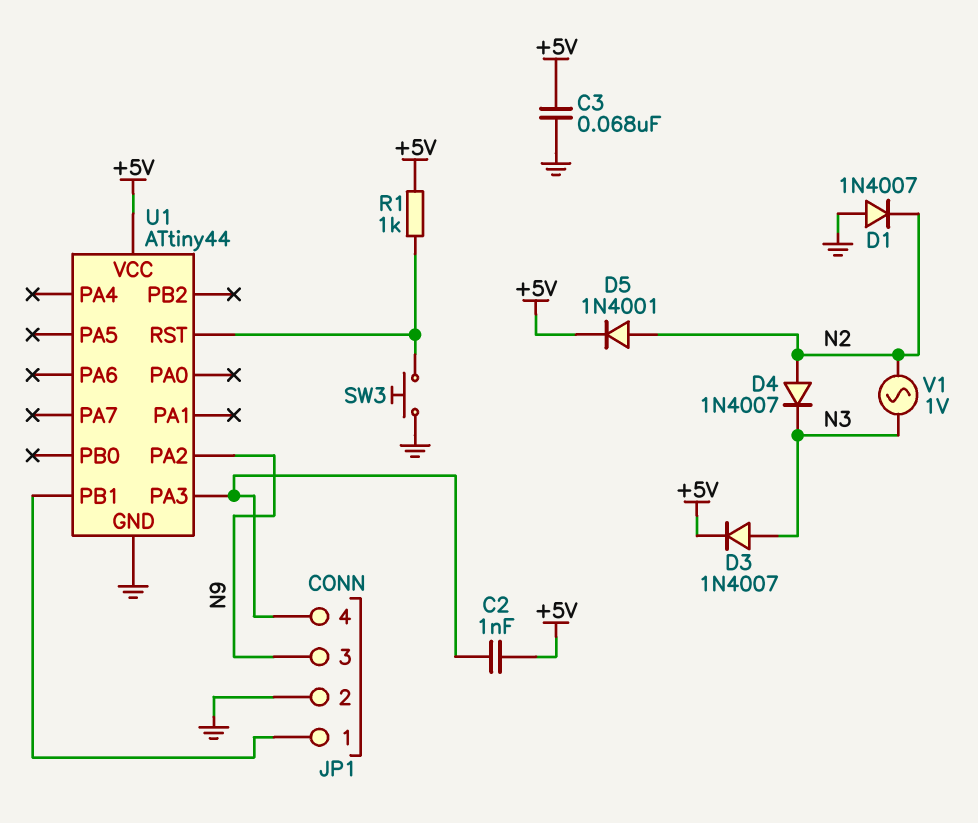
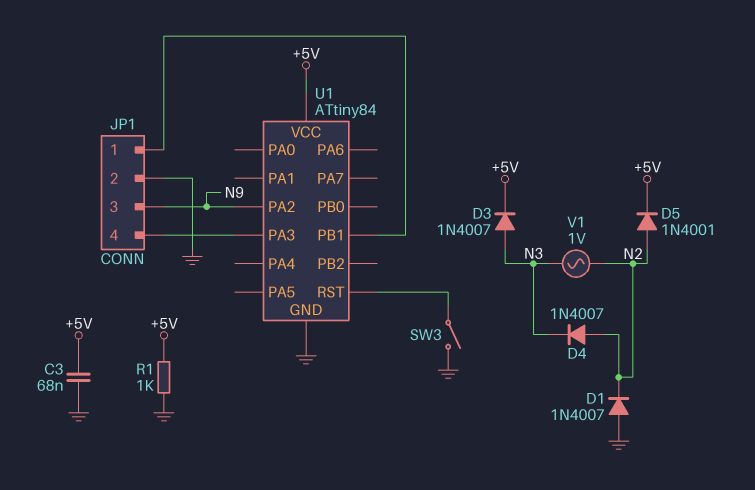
C2: 1nF (+5V, JP1/4) -> none
R1: 1k (+5V, U1/RST) -> 1k (+5V, GND)
SW3: button (GND, U1/RST) -> switch (GND, U1/RST)
U1: ATtiny44 -> ATtiny84

